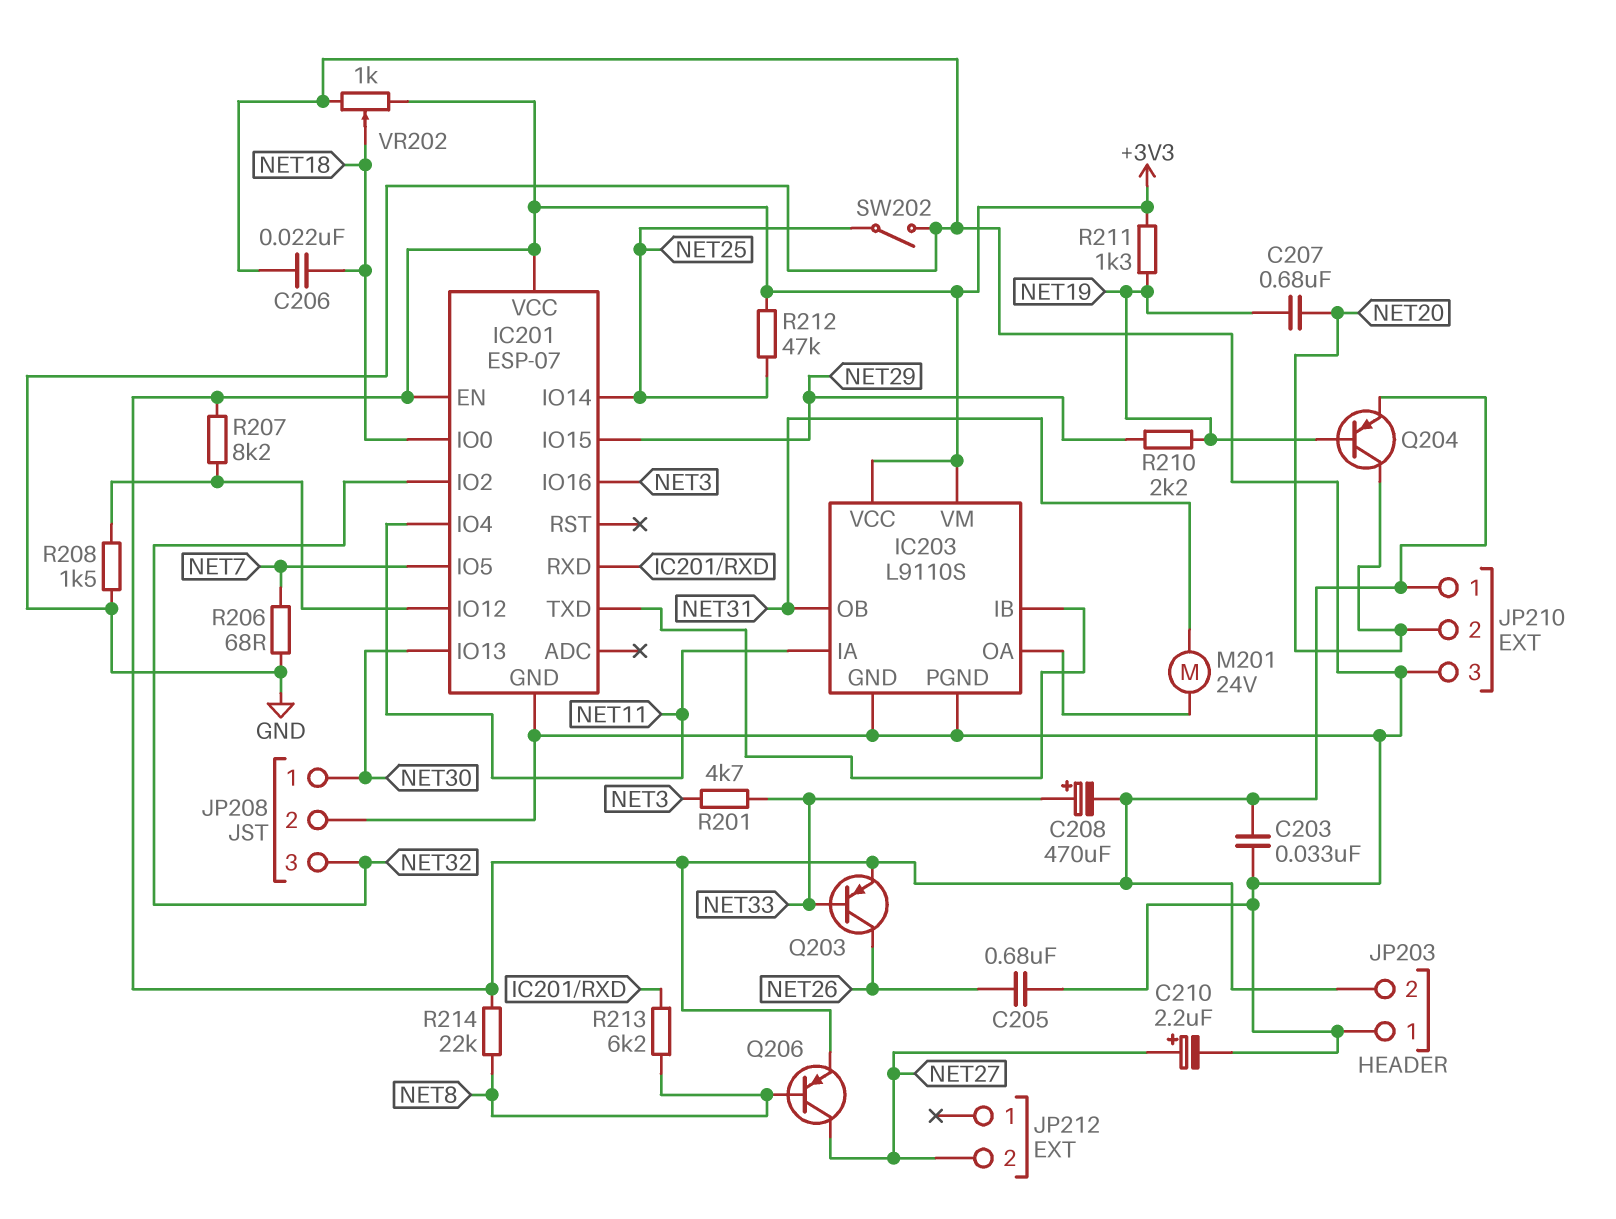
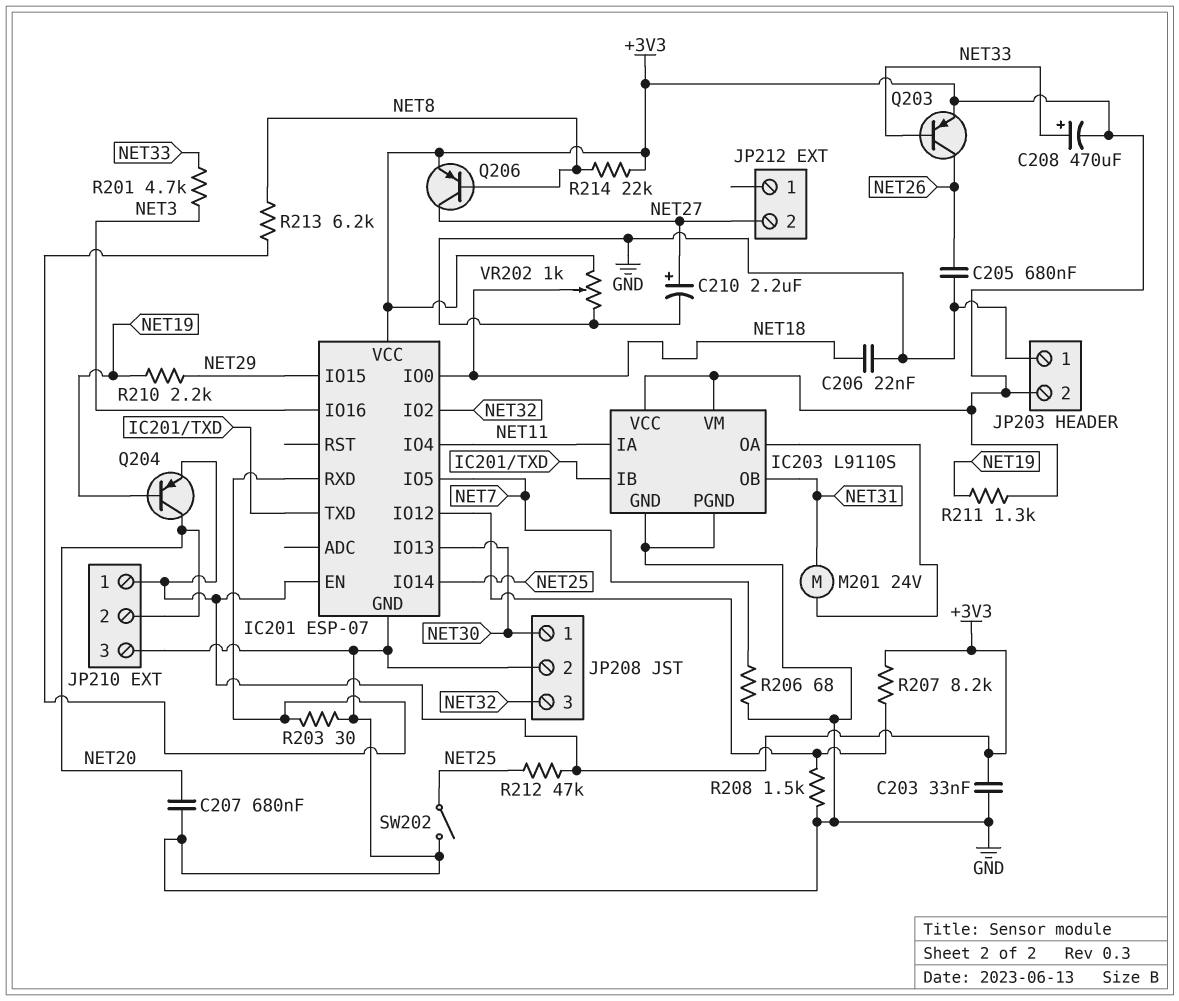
C207: 680nF (NET19, NET20) -> 680nF (GND, NET20)
R203: none -> 30 (GND, IC201/RXD)

